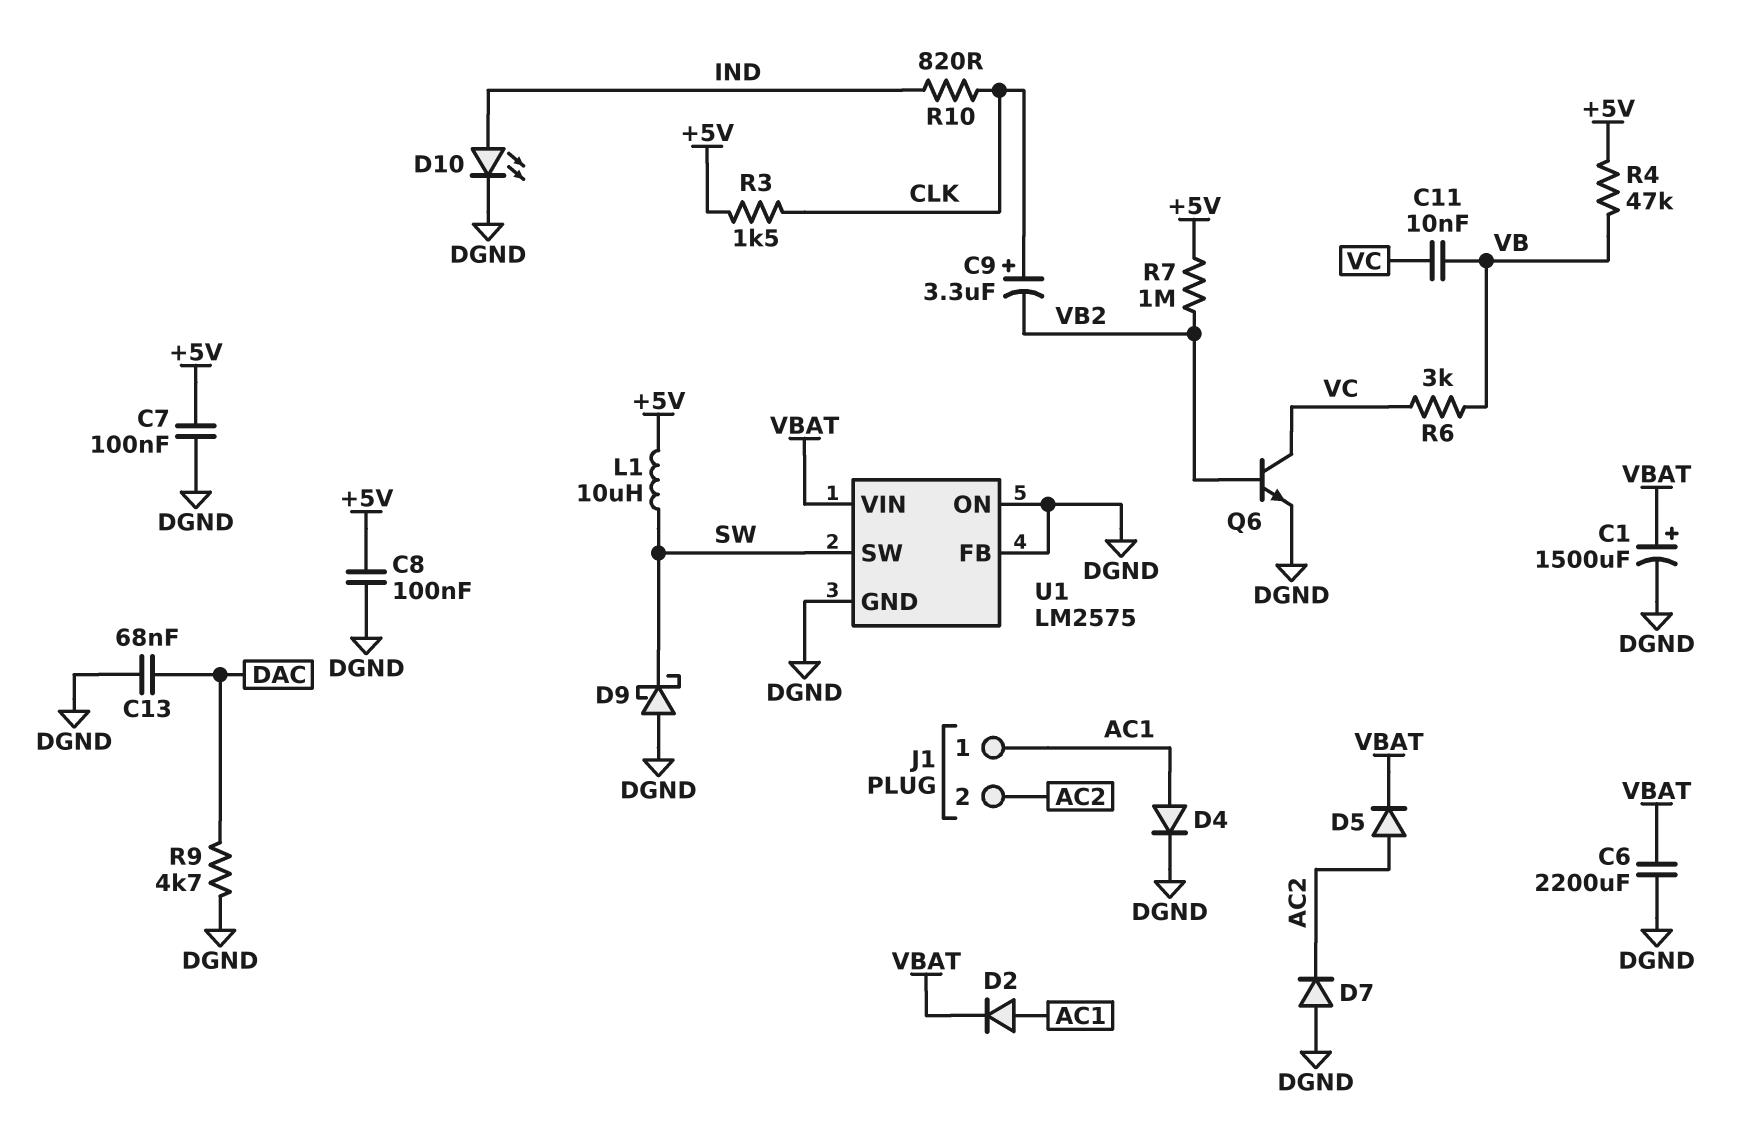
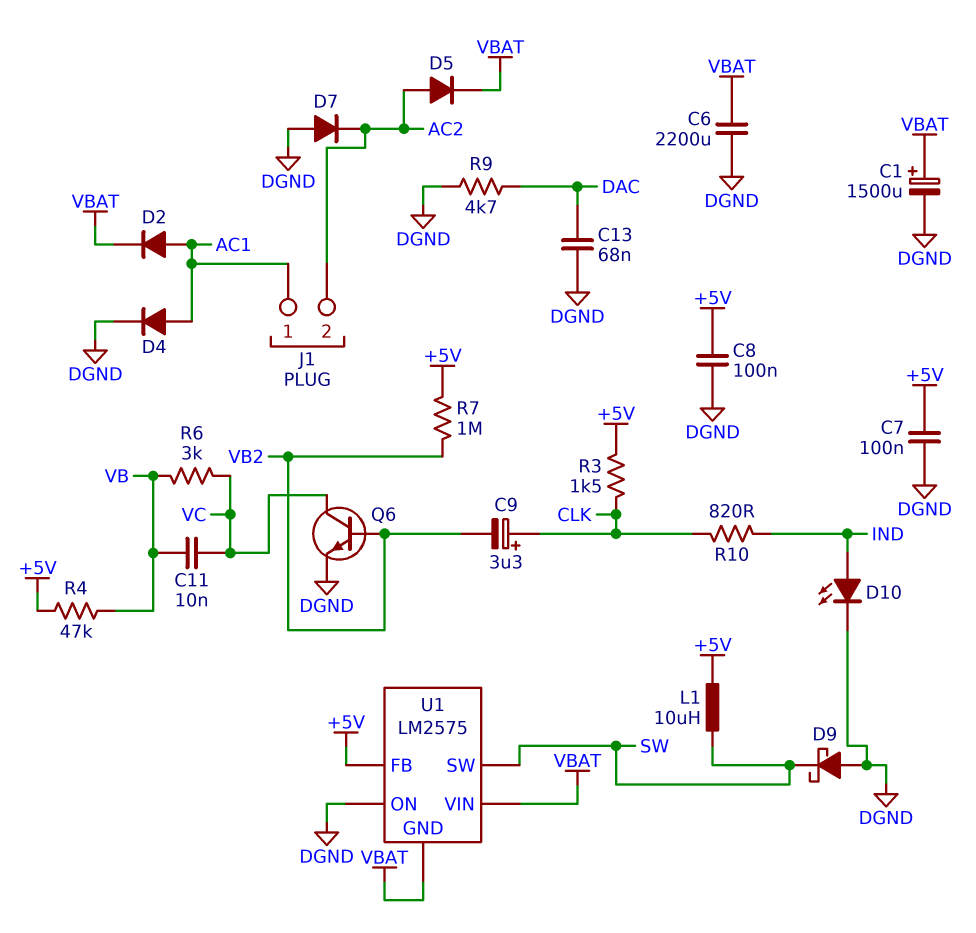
U1 pin FB: DGND -> +5V
U1 pin GND: DGND -> VBAT

